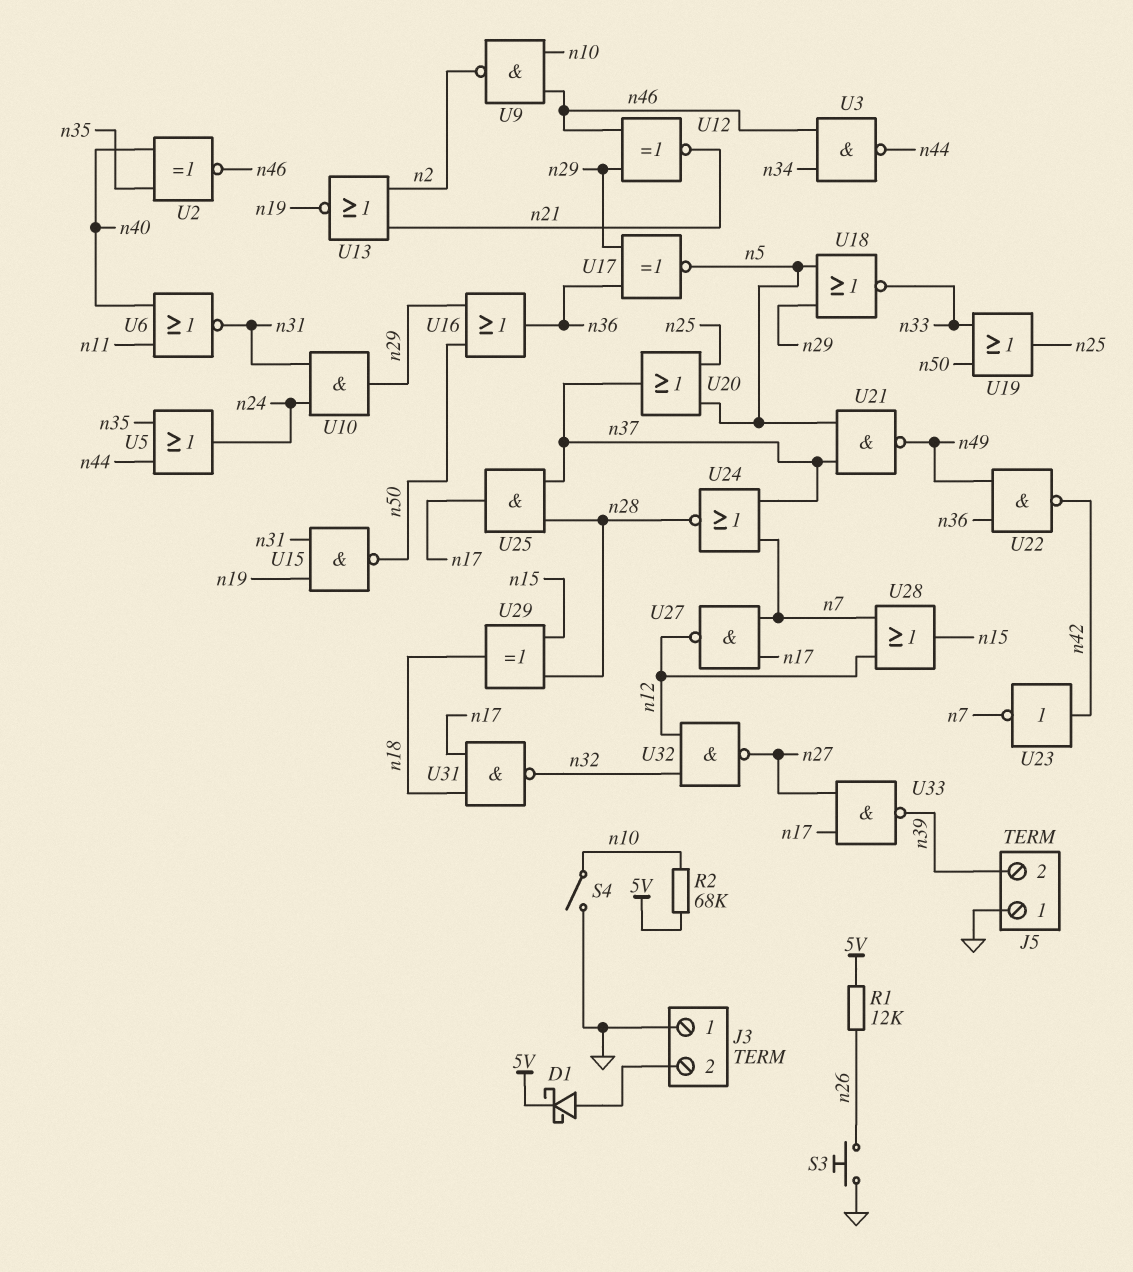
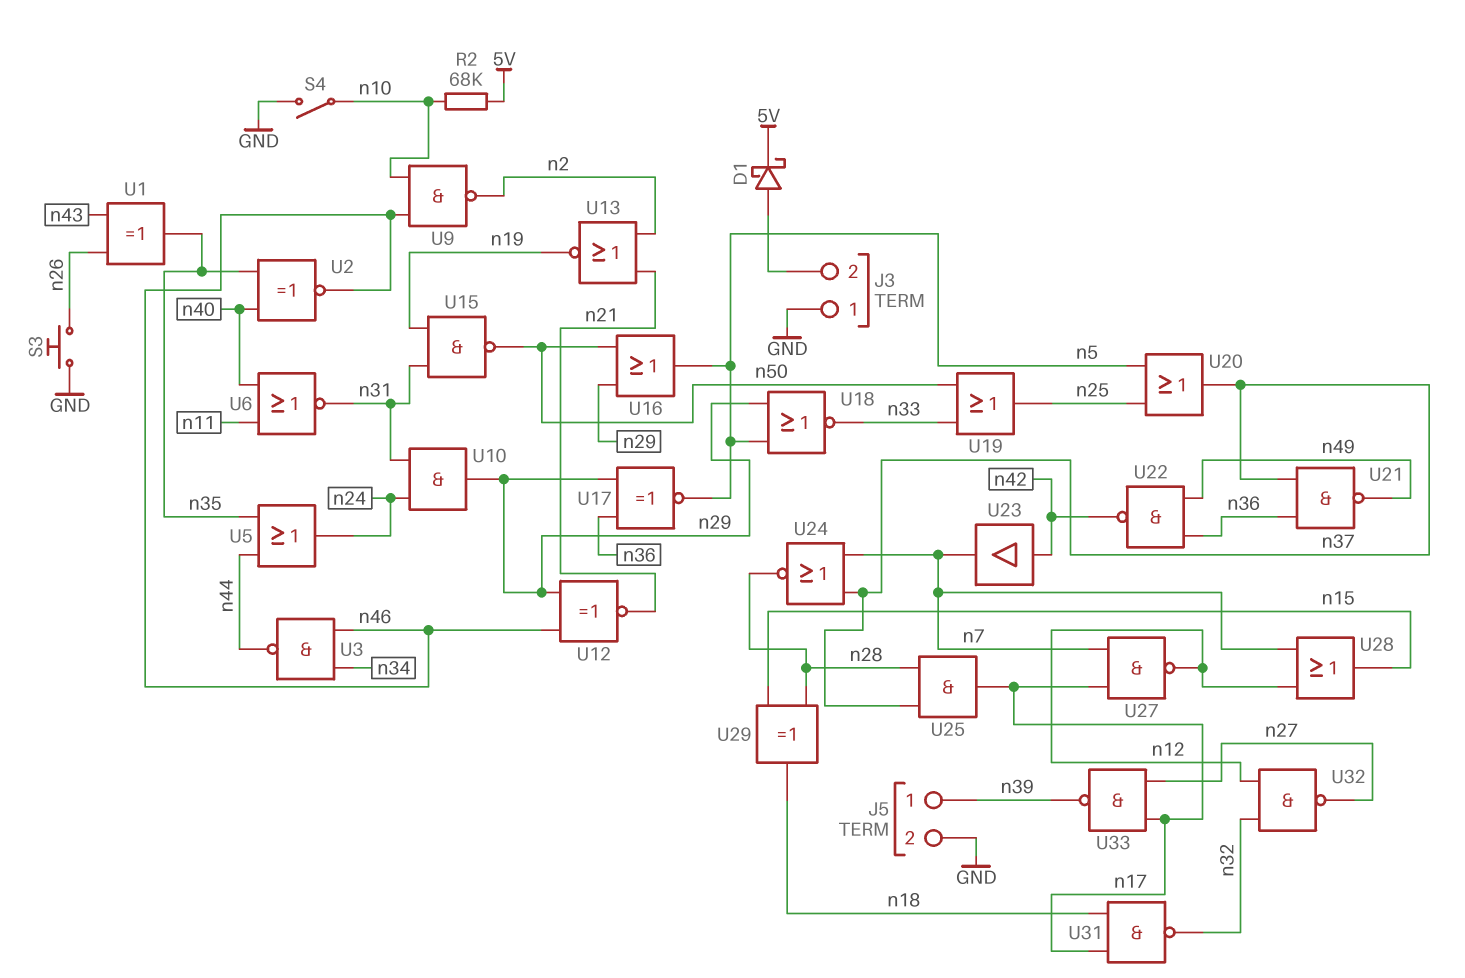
J5 pin 1: GND -> n39
J5 pin 2: n39 -> GND
R1: 12k (5V, n26) -> none
U1: none -> XOR (in n26, in n43, out n35)
U16: OR (in n29, in n50, out n36) -> OR (in n29, in n50, out n5)
U21: NAND (in n5, in n37, out n49) -> NAND (in n36, in n37, out n49)
U23: NOT (in n42, out n7) -> buffer (in n42, out n7)

